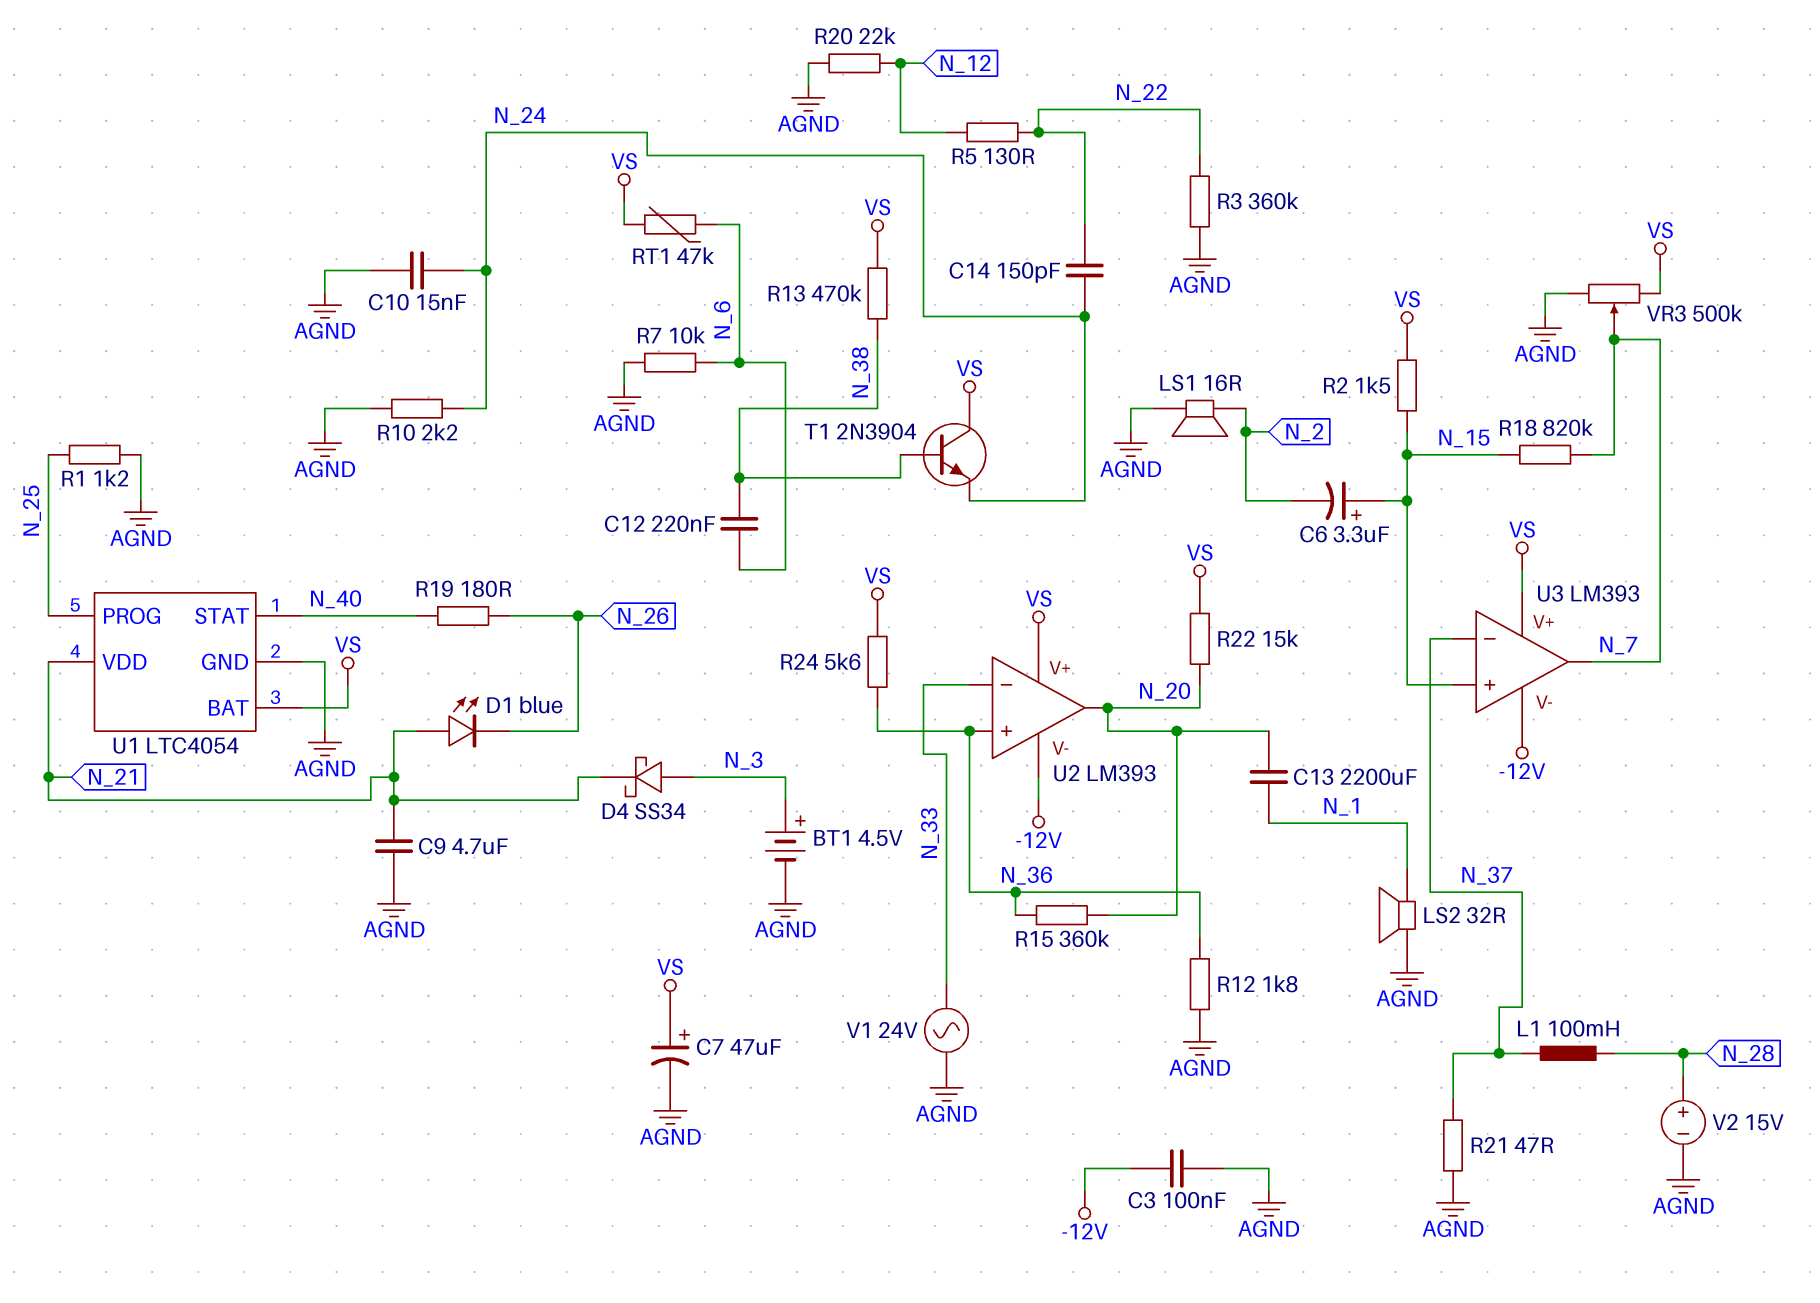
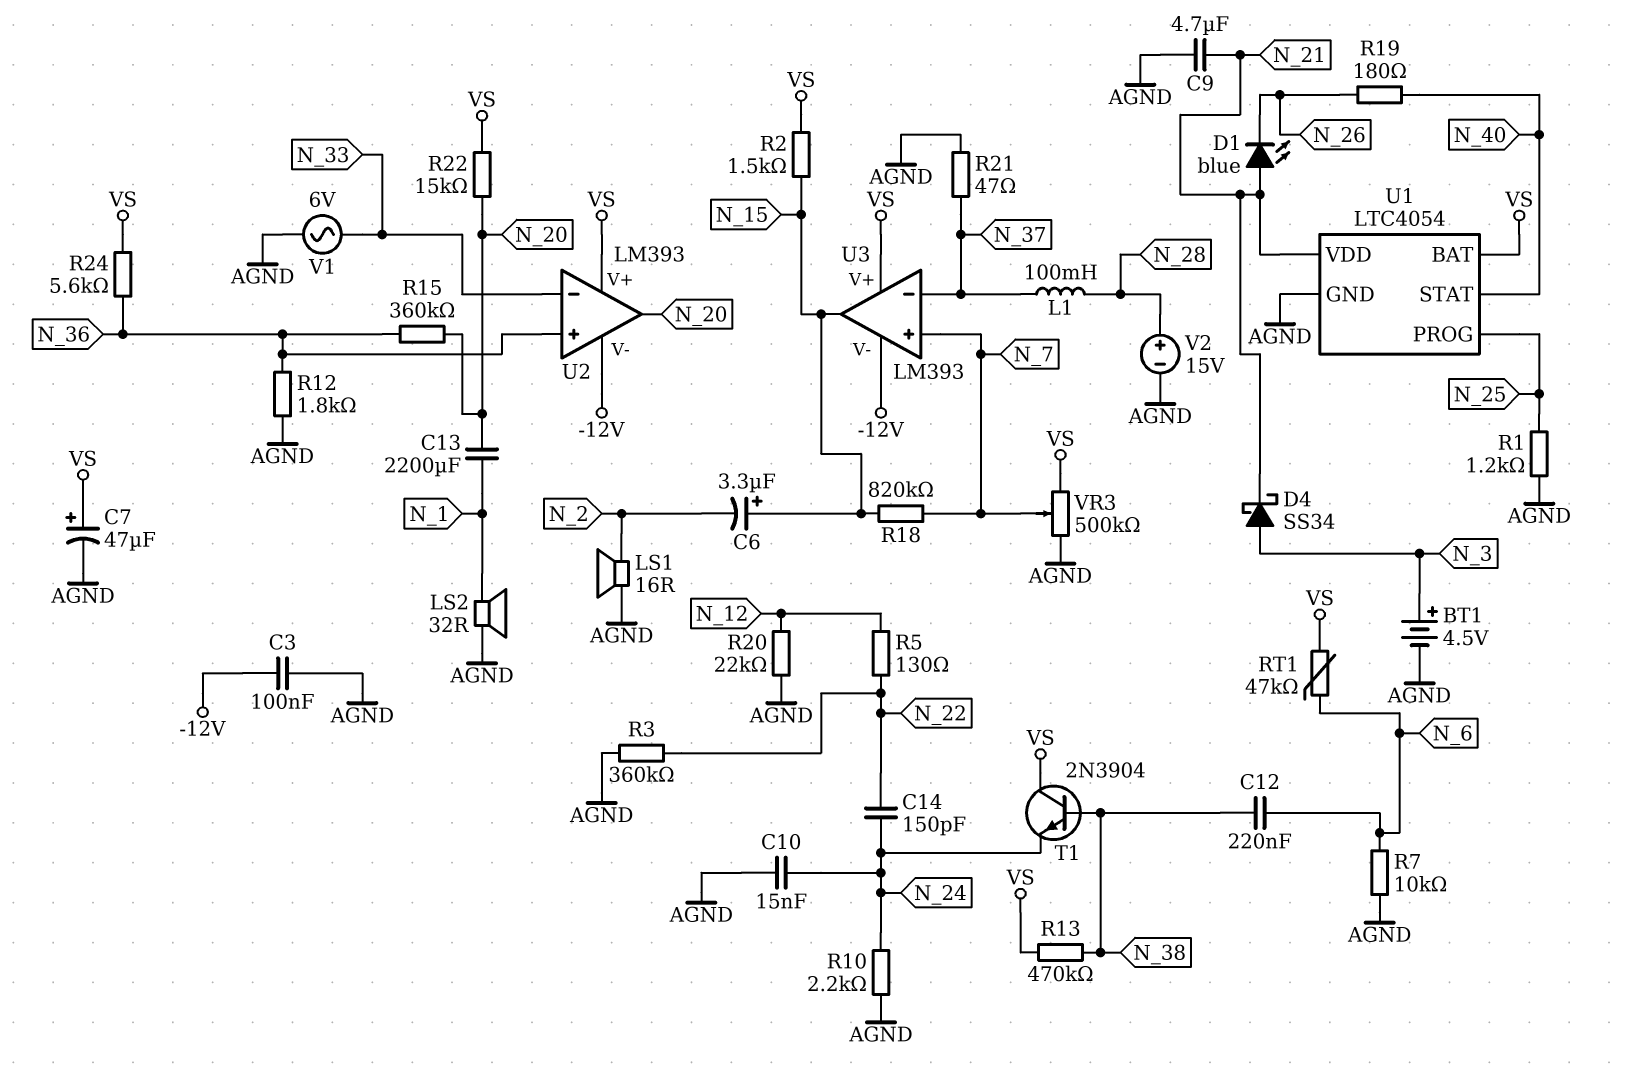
U3 pin in+: N_15 -> N_7
U3 pin out: N_7 -> N_15
V1: AC 24V (AGND, N_33) -> AC 6V (AGND, N_33)

